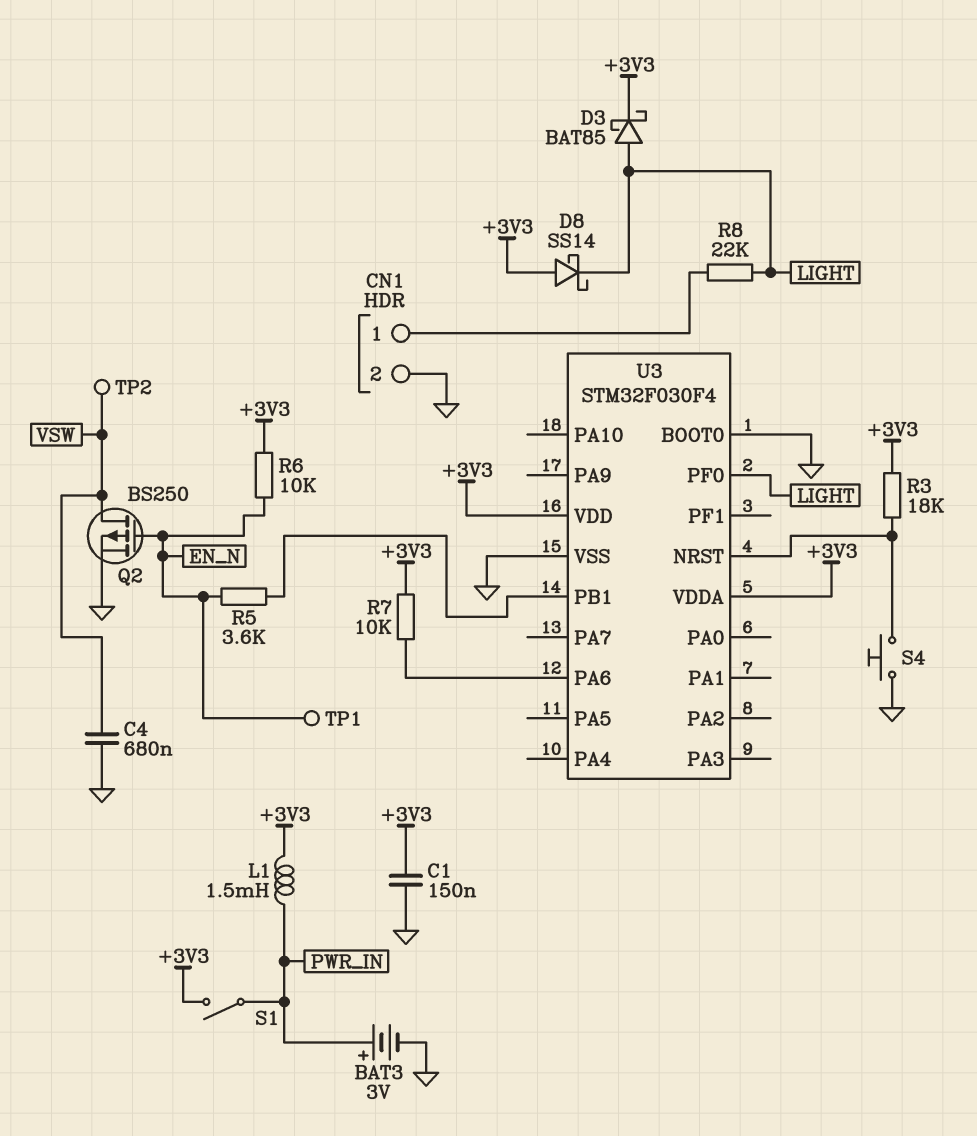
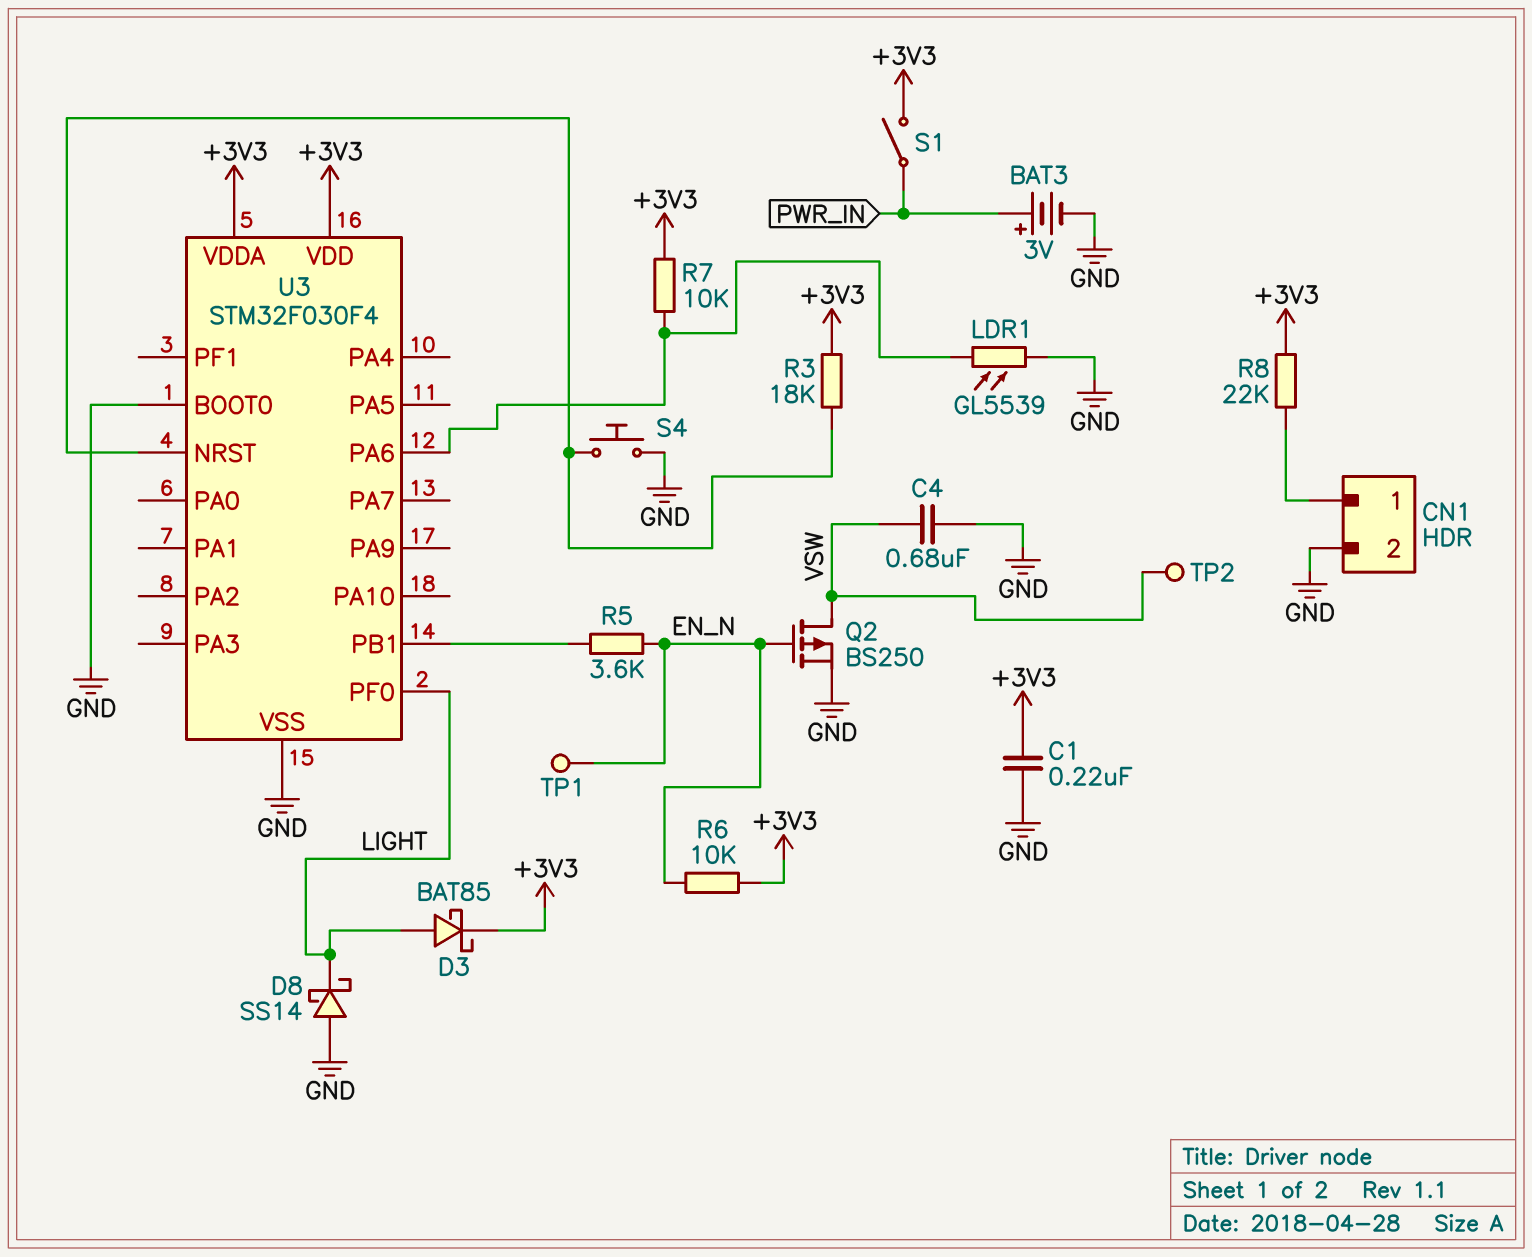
C1: 150nF (+3V3, GND) -> 220nF (+3V3, GND)
D8: schottky SS14 (A +3V3, K LIGHT) -> schottky SS14 (A GND, K LIGHT)
L1: 1.5mH (+3V3, PWR_IN) -> none
LDR1: none -> GL5539 (GND, U3/PA6)
R8: 22k (CN1/1, LIGHT) -> 22k (+3V3, CN1/1)

